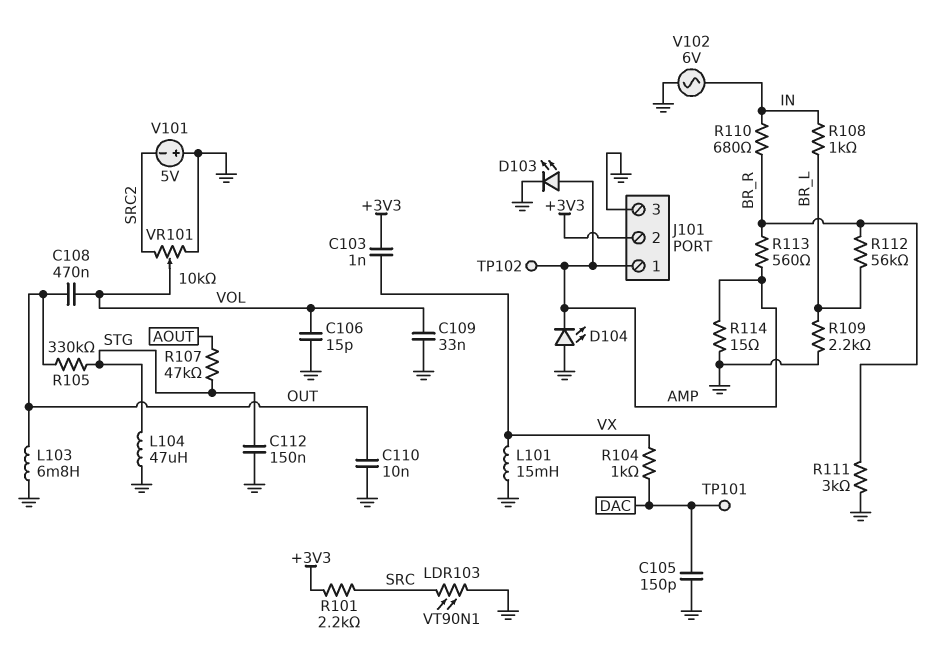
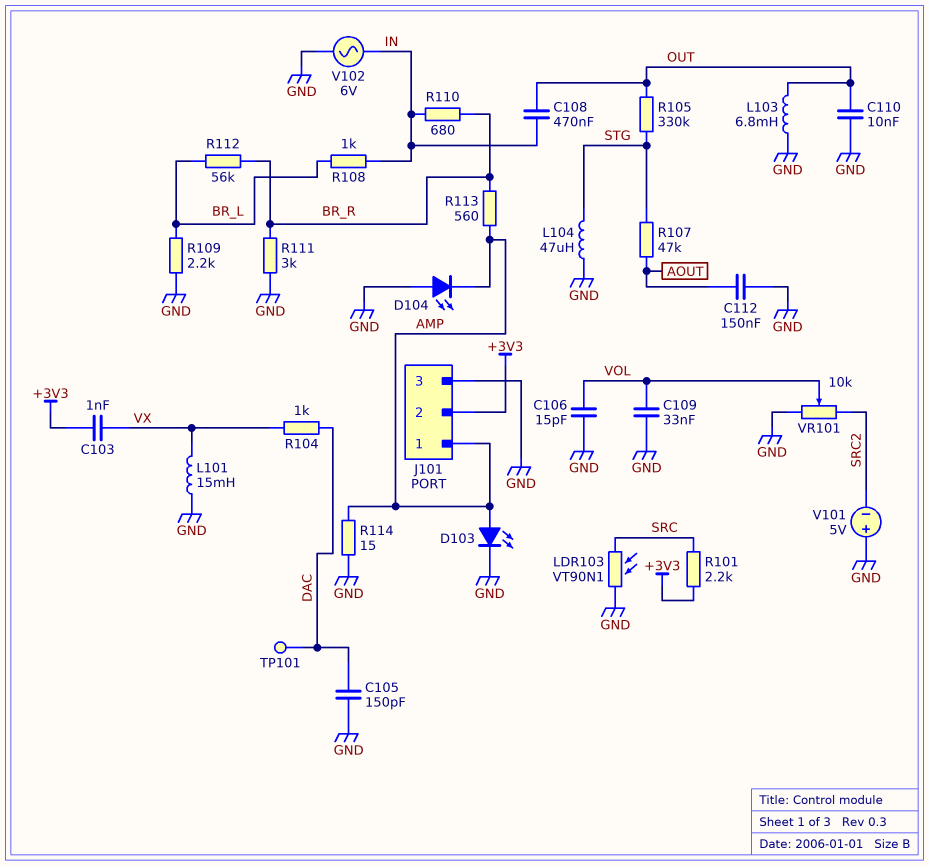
C108: 470nF (OUT, VOL) -> 470nF (IN, OUT)
C112: 150nF (GND, STG) -> 150nF (AOUT, GND)
TP102: test point (AMP) -> none

